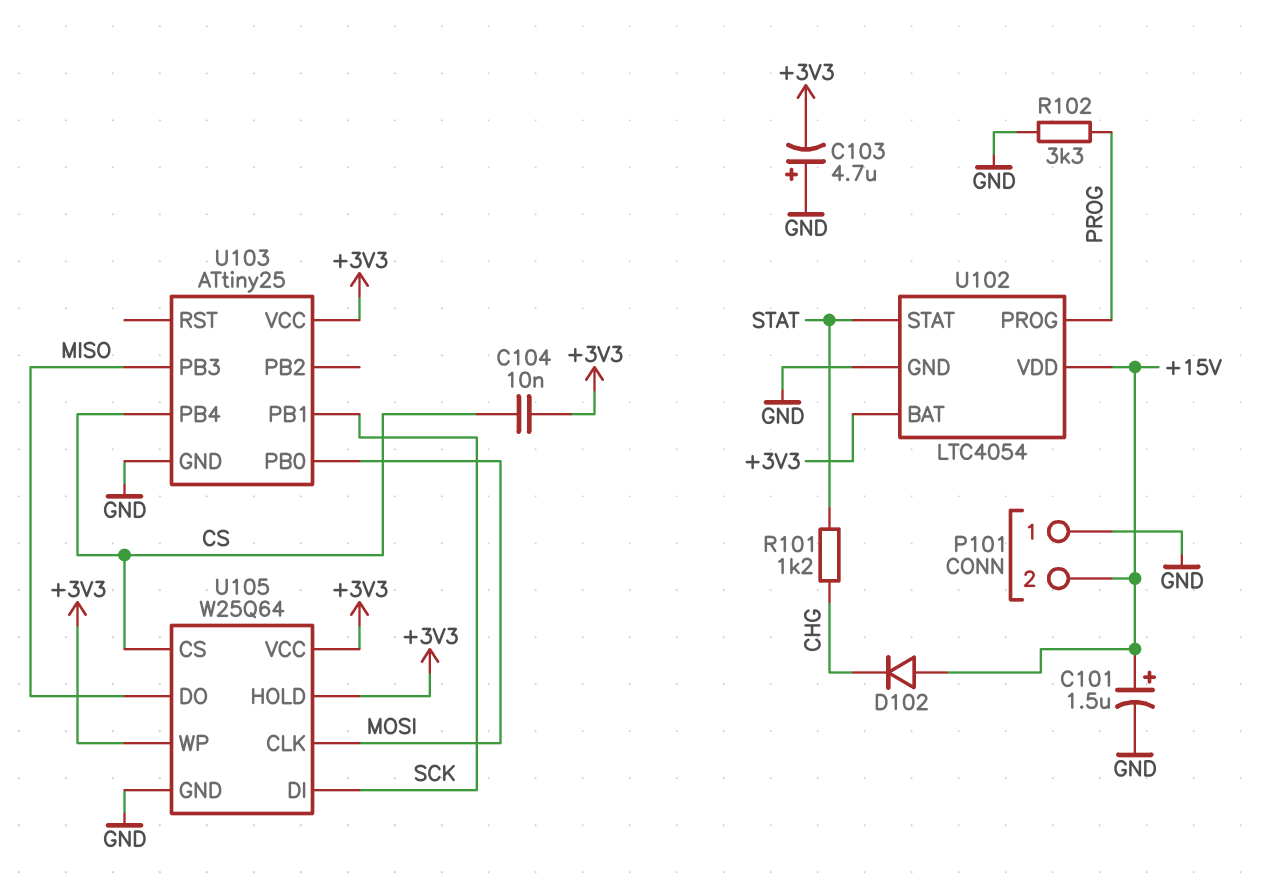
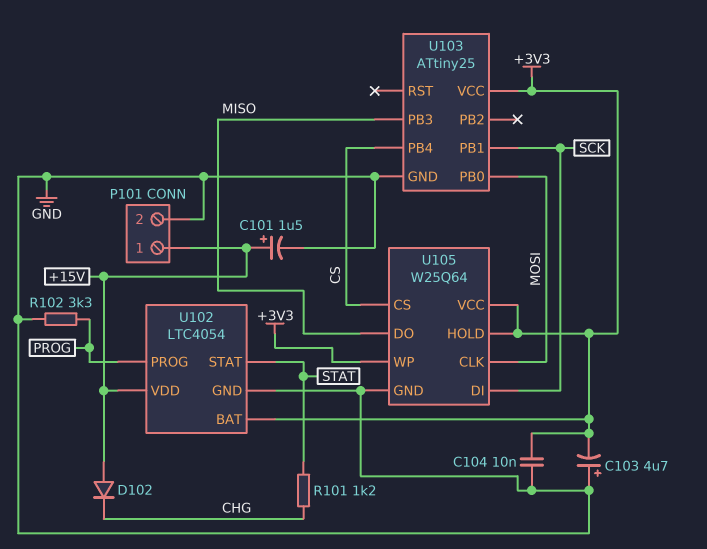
C104: 10nF (+3V3, CS) -> 10nF (+3V3, GND)
P101 pin 1: GND -> +15V
P101 pin 2: +15V -> GND

